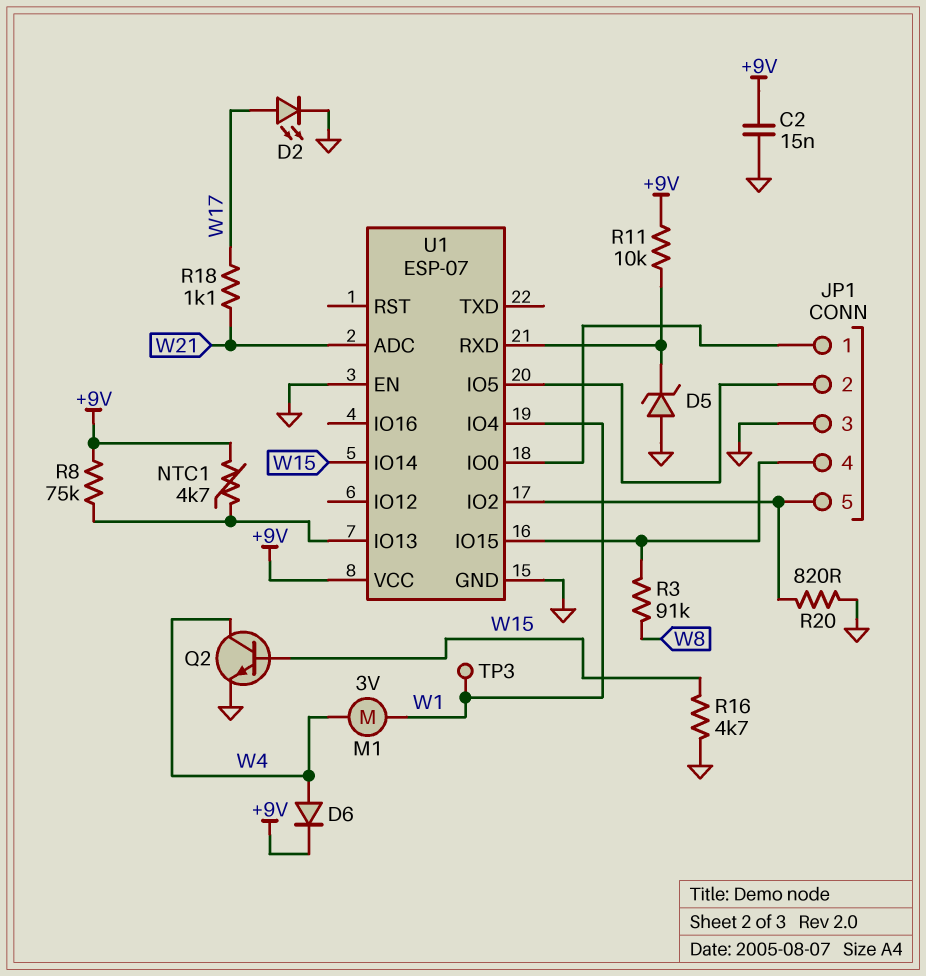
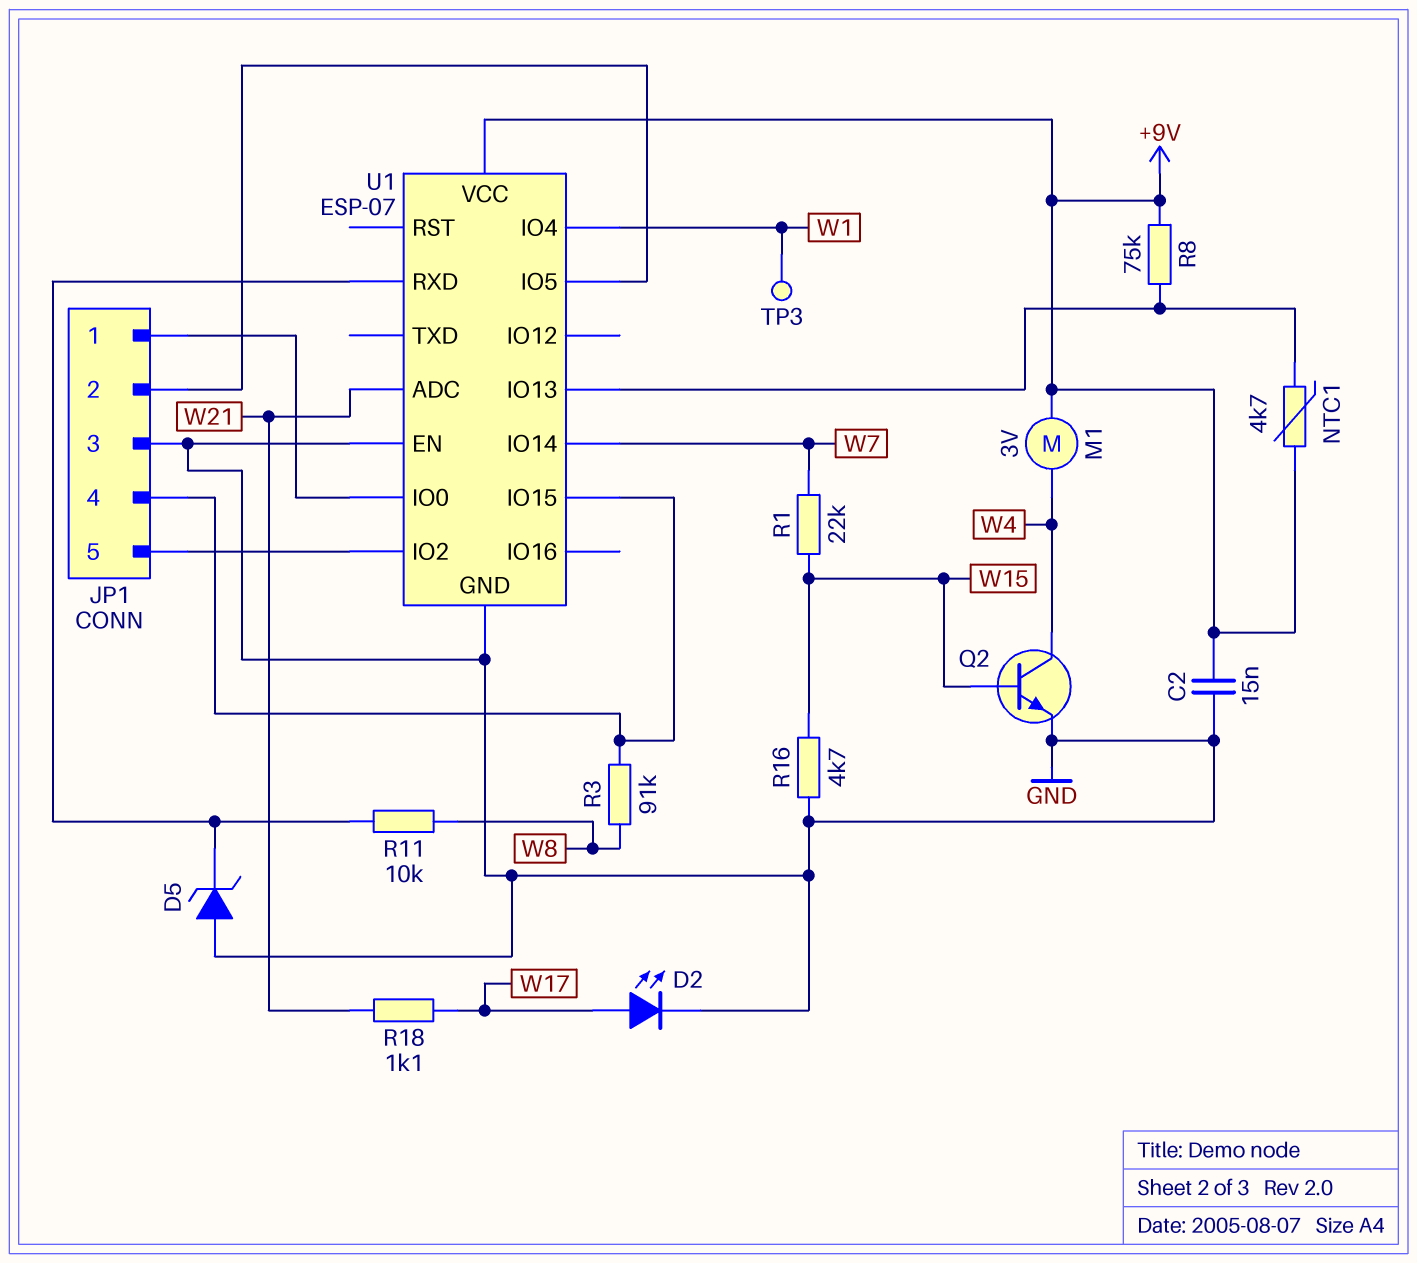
D6: diode (A W4, K +9V) -> none
M1: motor 3V (W1, W4) -> motor 3V (+9V, W4)
R1: none -> 22k (W7, W15)
R11: 10k (+9V, U1/RXD) -> 10k (U1/RXD, W8)
R20: 820 (GND, JP1/5) -> none
U1 pin IO14: W15 -> W7

